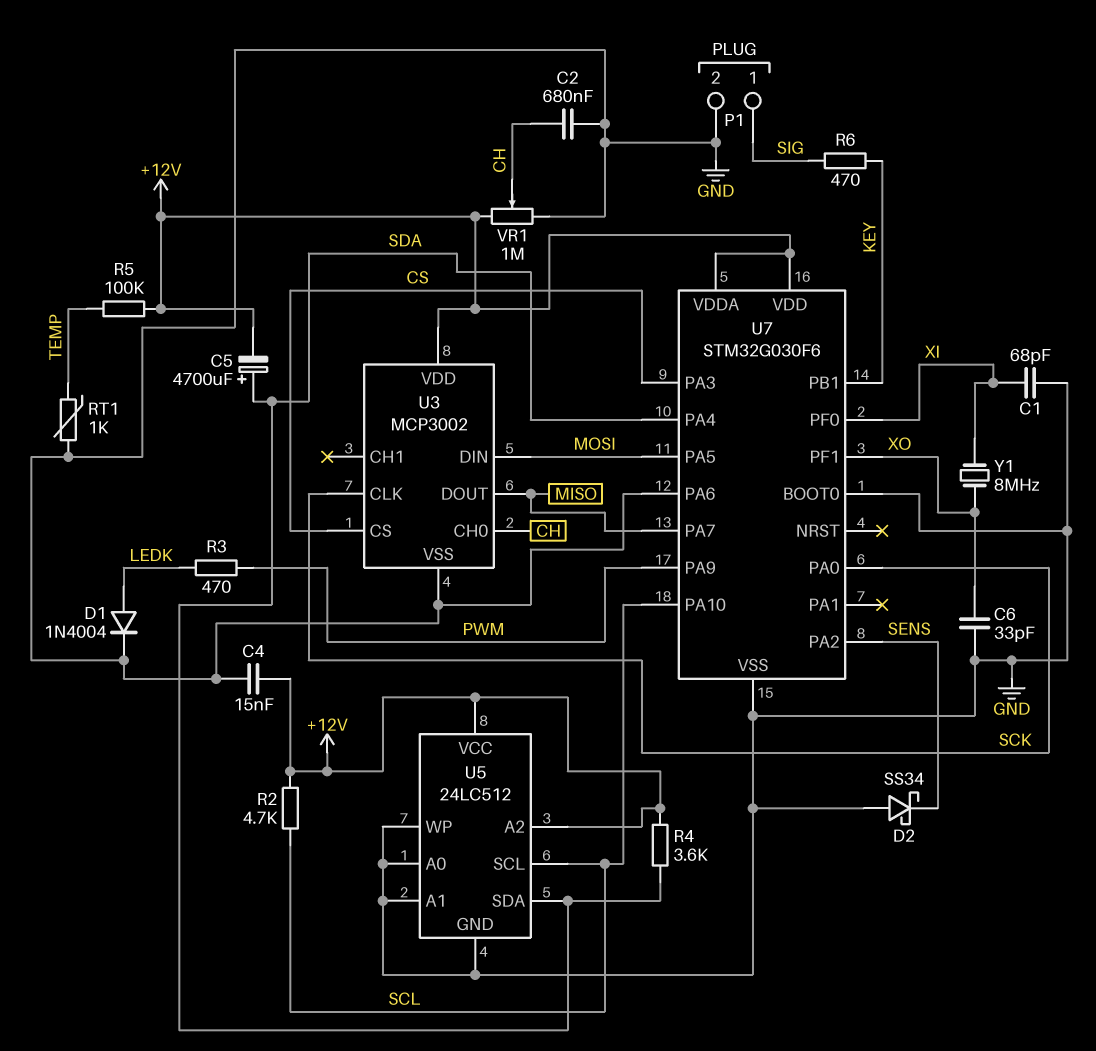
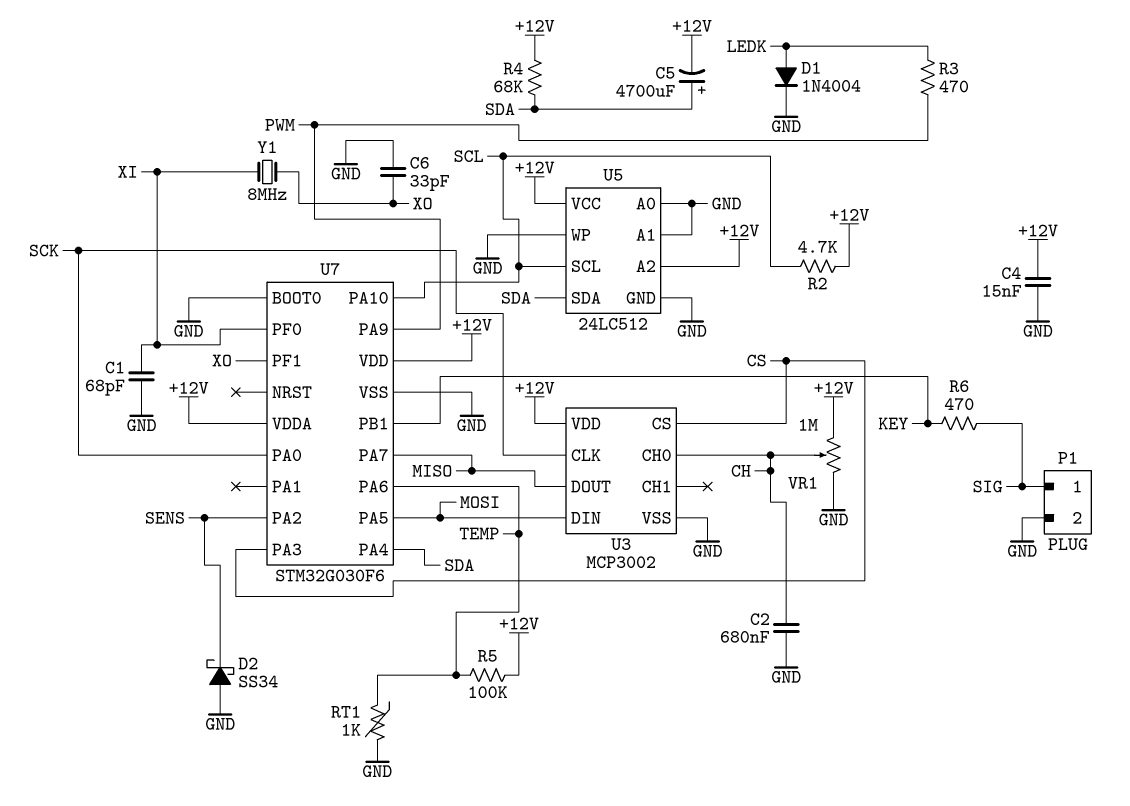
R4: 3.6k (+12V, SDA) -> 68k (+12V, SDA)
U7 pin PA6: GND -> TEMP

